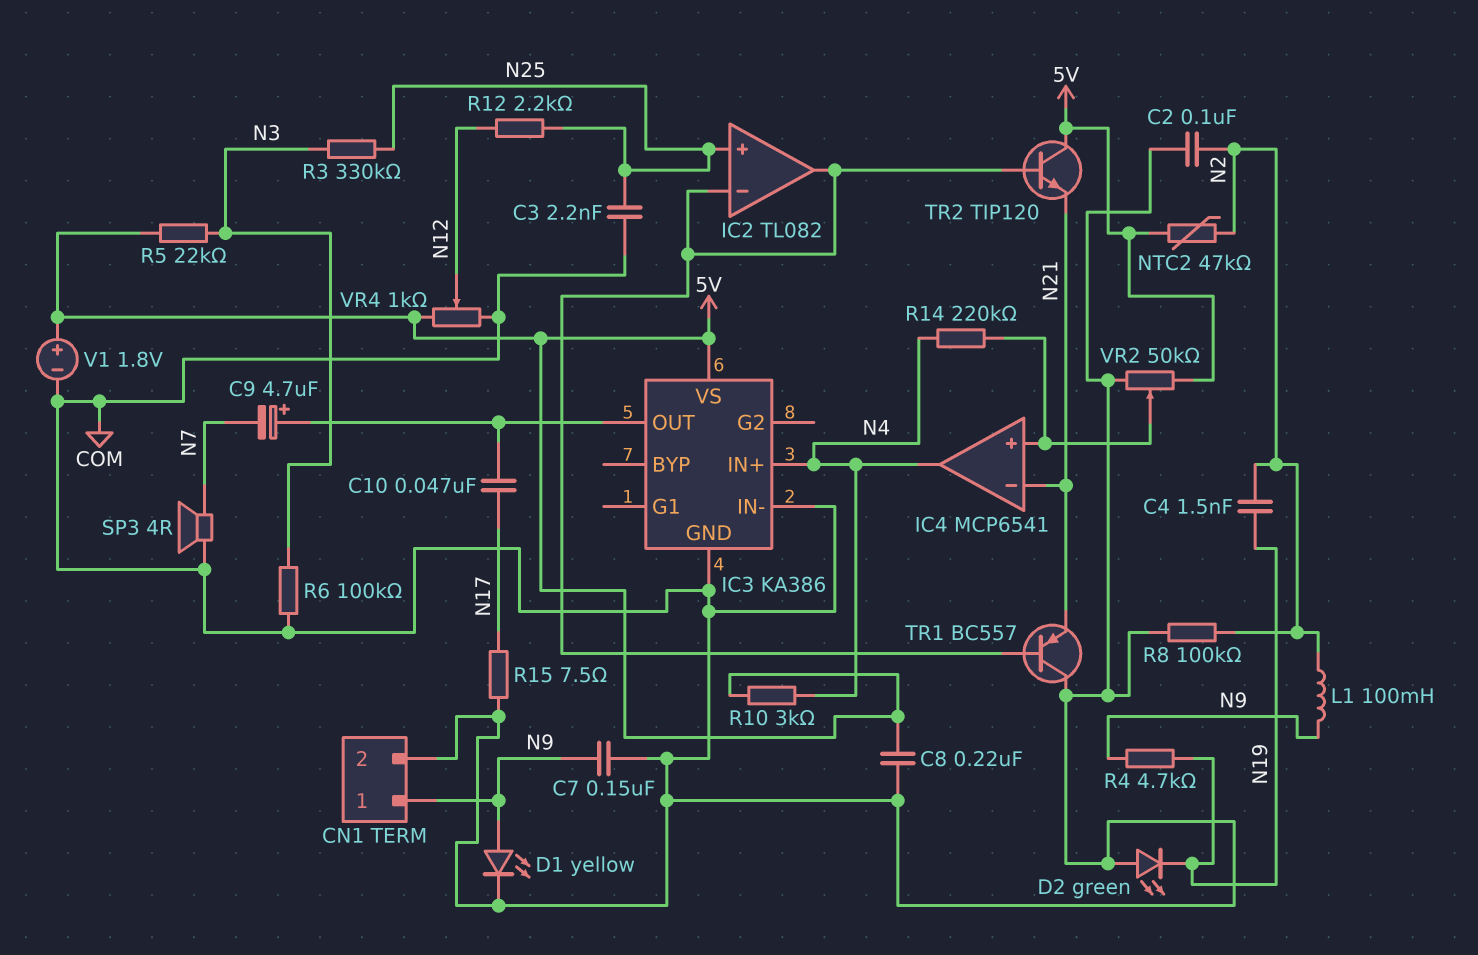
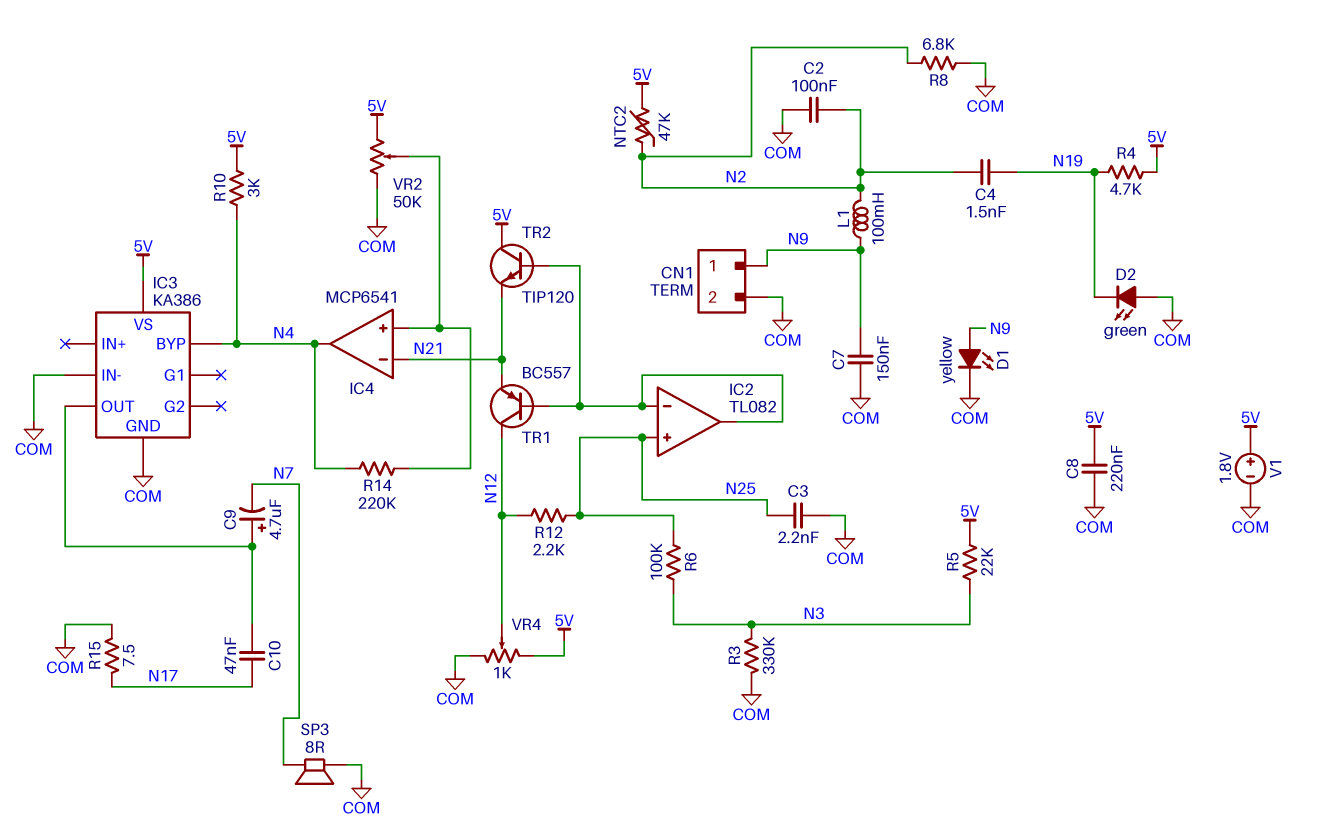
IC3 pin BYP: none -> N4
IC3 pin IN+: N4 -> none
R3: 330k (N3, N25) -> 330k (COM, N3)
R4: 4.7k (N9, N19) -> 4.7k (5V, N19)
R6: 100k (COM, N3) -> 100k (N3, N25)
R8: 100k (COM, N2) -> 6.8k (COM, N2)
SP3: speaker 4R (COM, N7) -> speaker 8R (COM, N7)
TR1: PNP BC557 (B IC2/in-, C COM, E N21) -> PNP BC557 (B IC2/in-, C N12, E N21)

